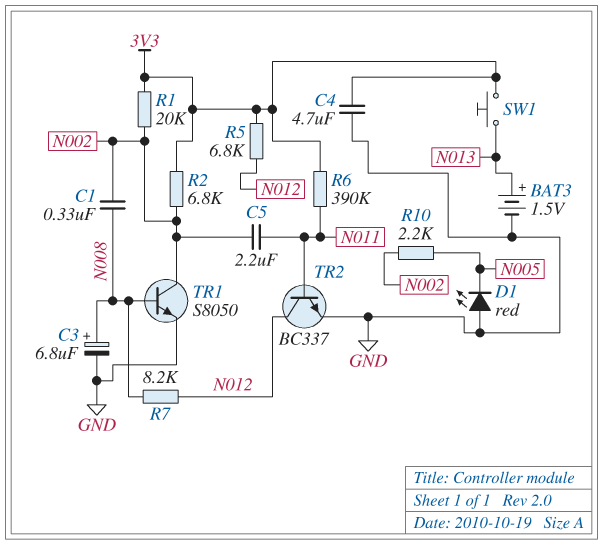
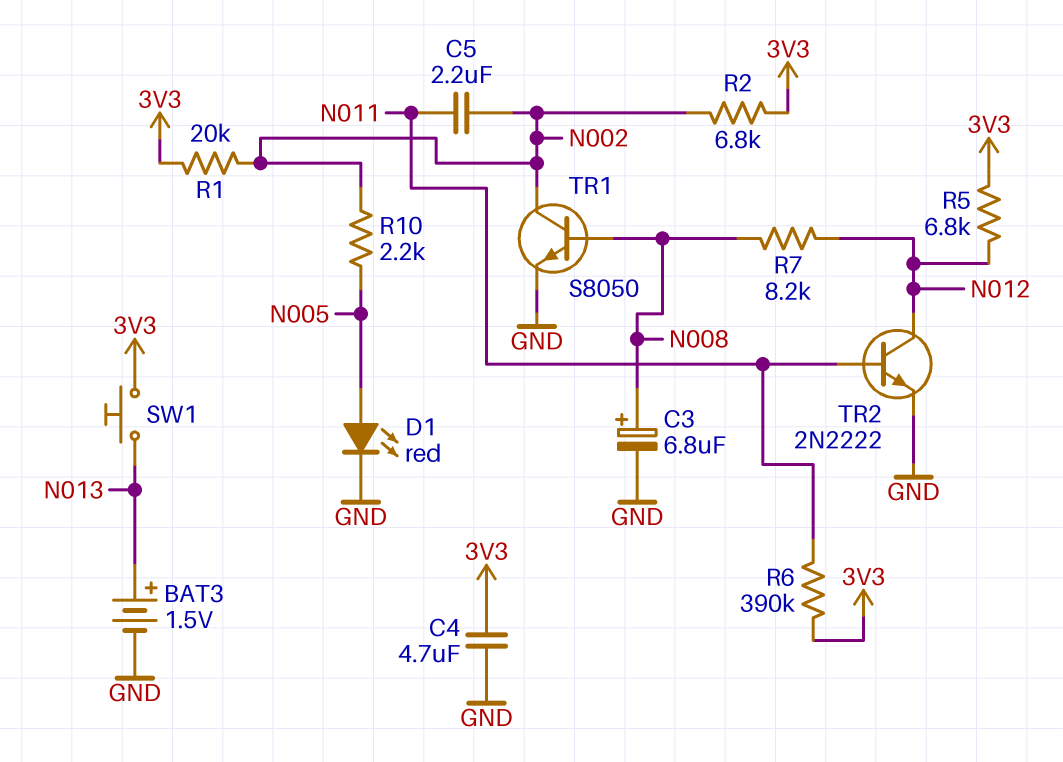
C1: 330nF (N002, N008) -> none
D1: LED red (A GND, K N005) -> LED red (A N005, K GND)
TR2: NPN BC337 (B N011, C N012, E GND) -> NPN 2N2222 (B N011, C N012, E GND)

